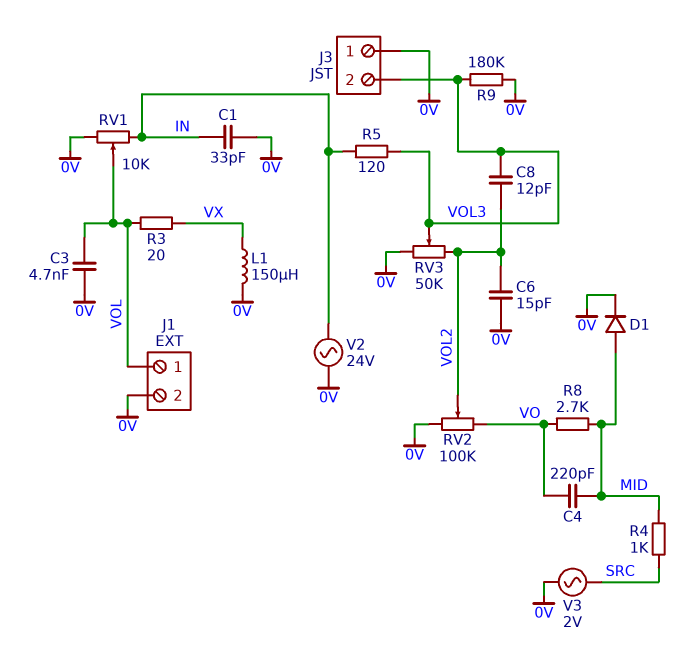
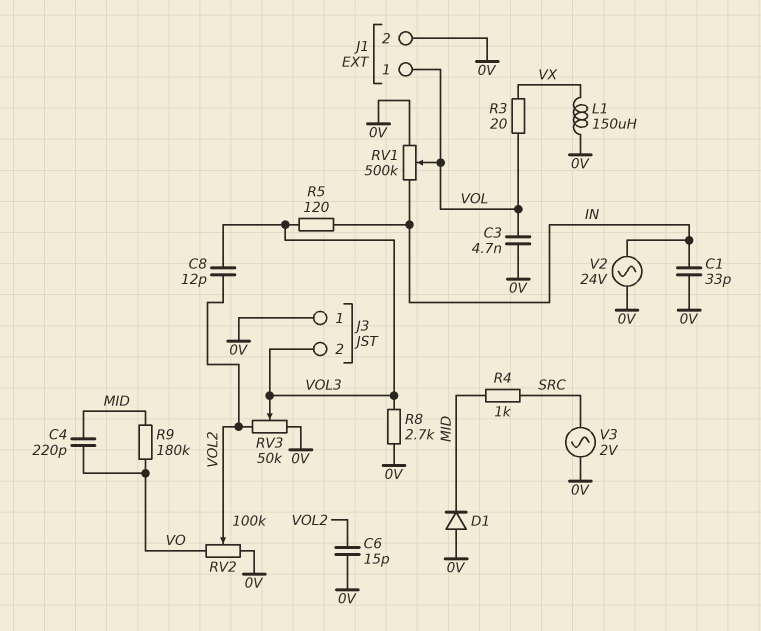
D1: diode (A MID, K 0V) -> diode (A 0V, K MID)
R8: 2.7k (MID, VO) -> 2.7k (0V, VOL3)
R9: 180k (0V, VOL3) -> 180k (MID, VO)
RV1: 10k (0V, IN, wiper VOL) -> 500k (0V, IN, wiper VOL)

